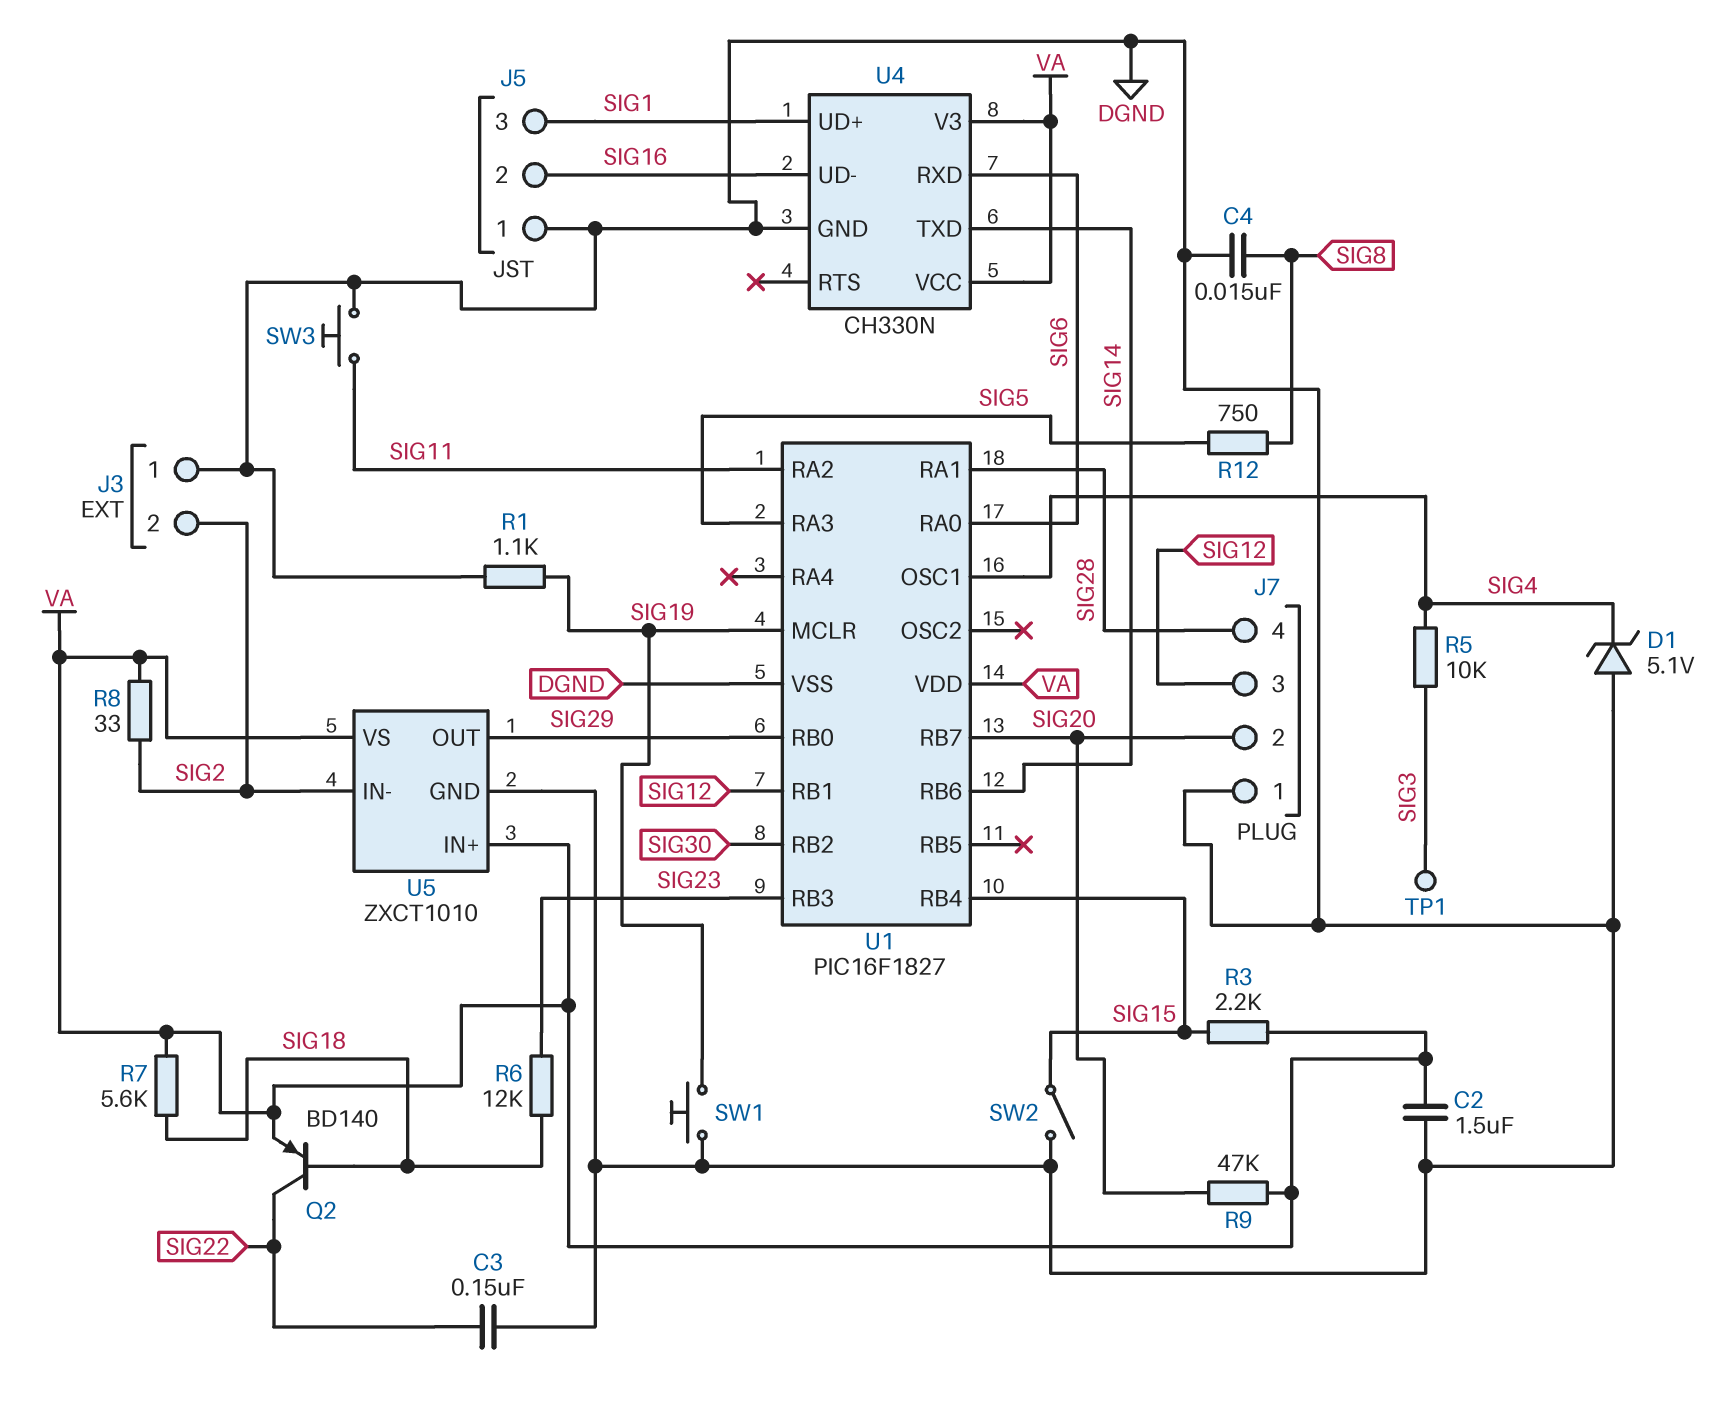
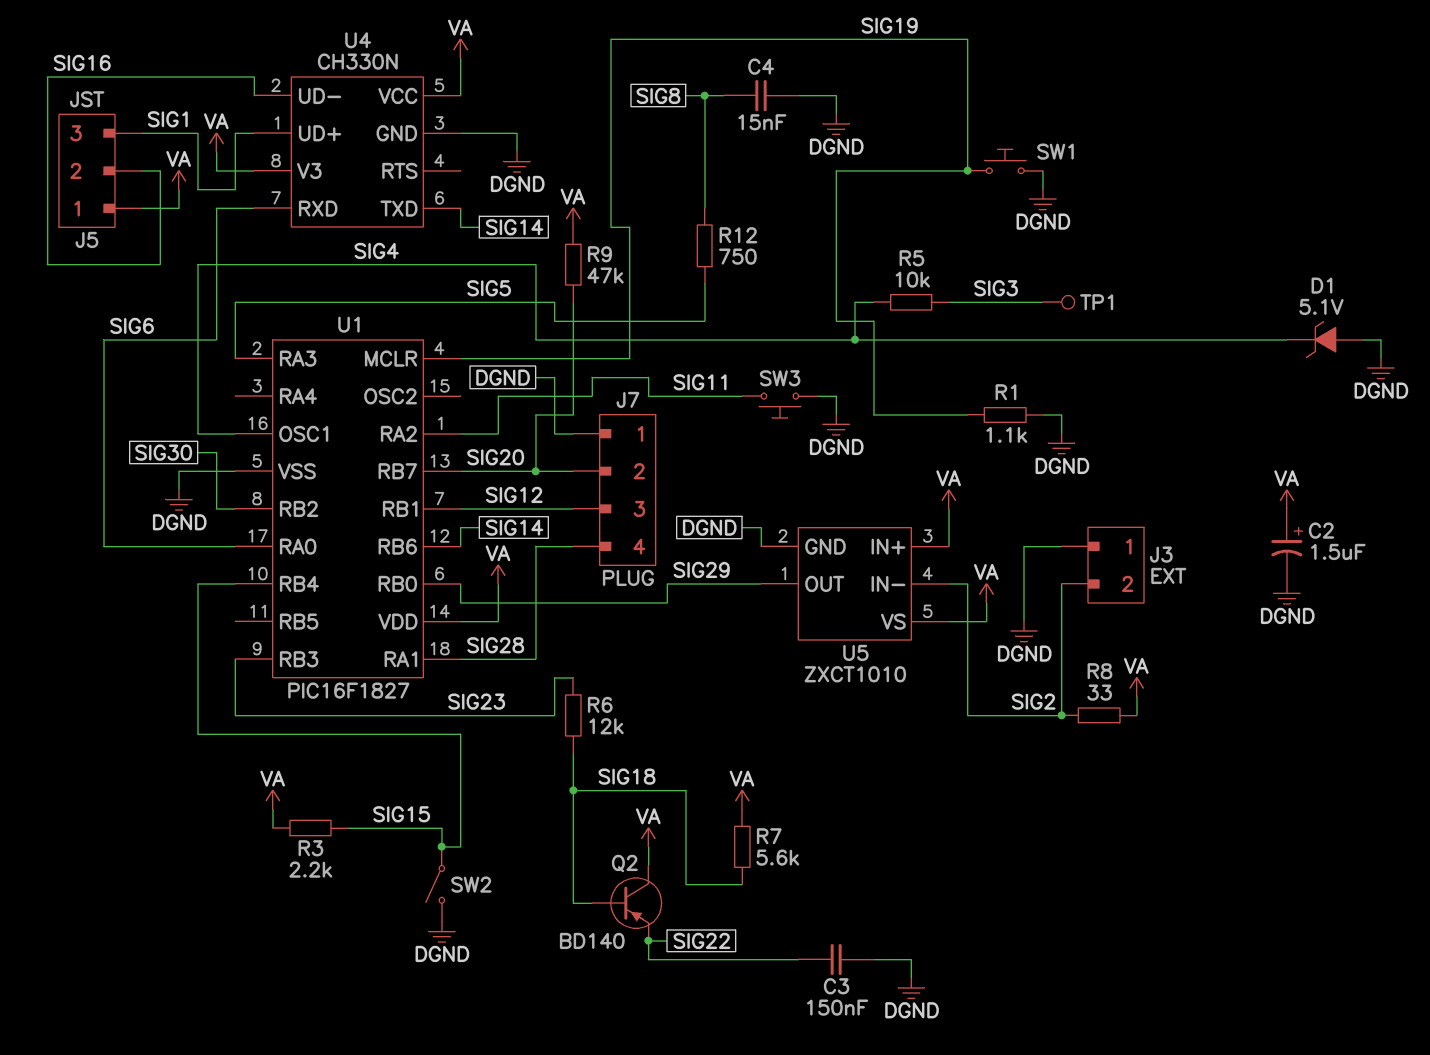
C2: 1.5uF (DGND, VA) -> 1.5uF (plus VA, minus DGND)
J5 pin 1: DGND -> VA
Q2: PNP BD140 (B SIG18, C SIG22, E VA) -> PNP BD140 (B SIG18, C VA, E SIG22)

